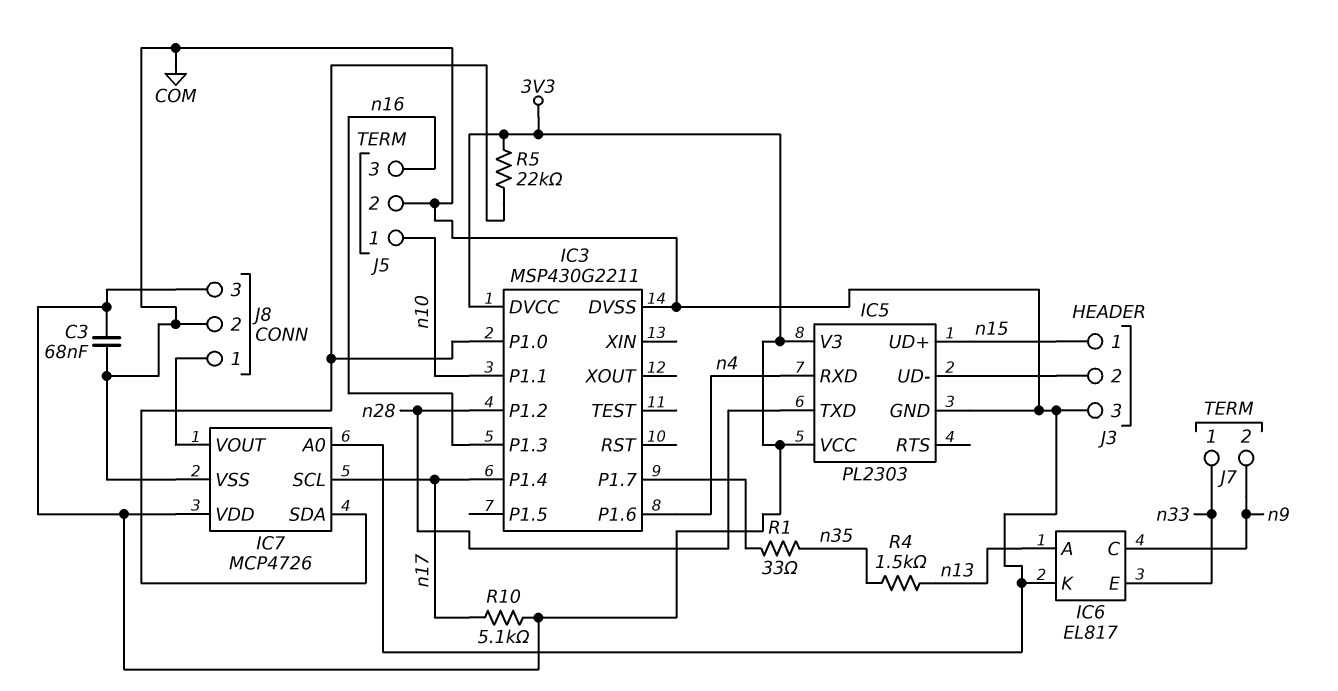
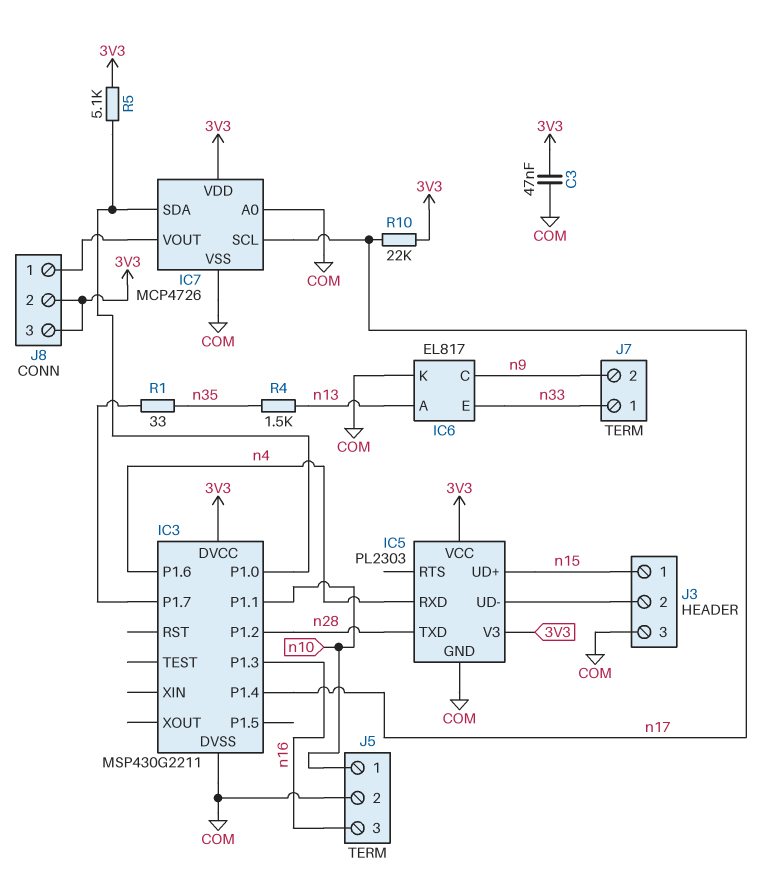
C3: 68nF (3V3, COM) -> 47nF (3V3, COM)
J8 pin 2: COM -> 3V3
R5: 22k (3V3, IC3/P1.0) -> 5.1k (3V3, IC3/P1.0)
R10: 5.1k (3V3, n17) -> 22k (3V3, n17)

